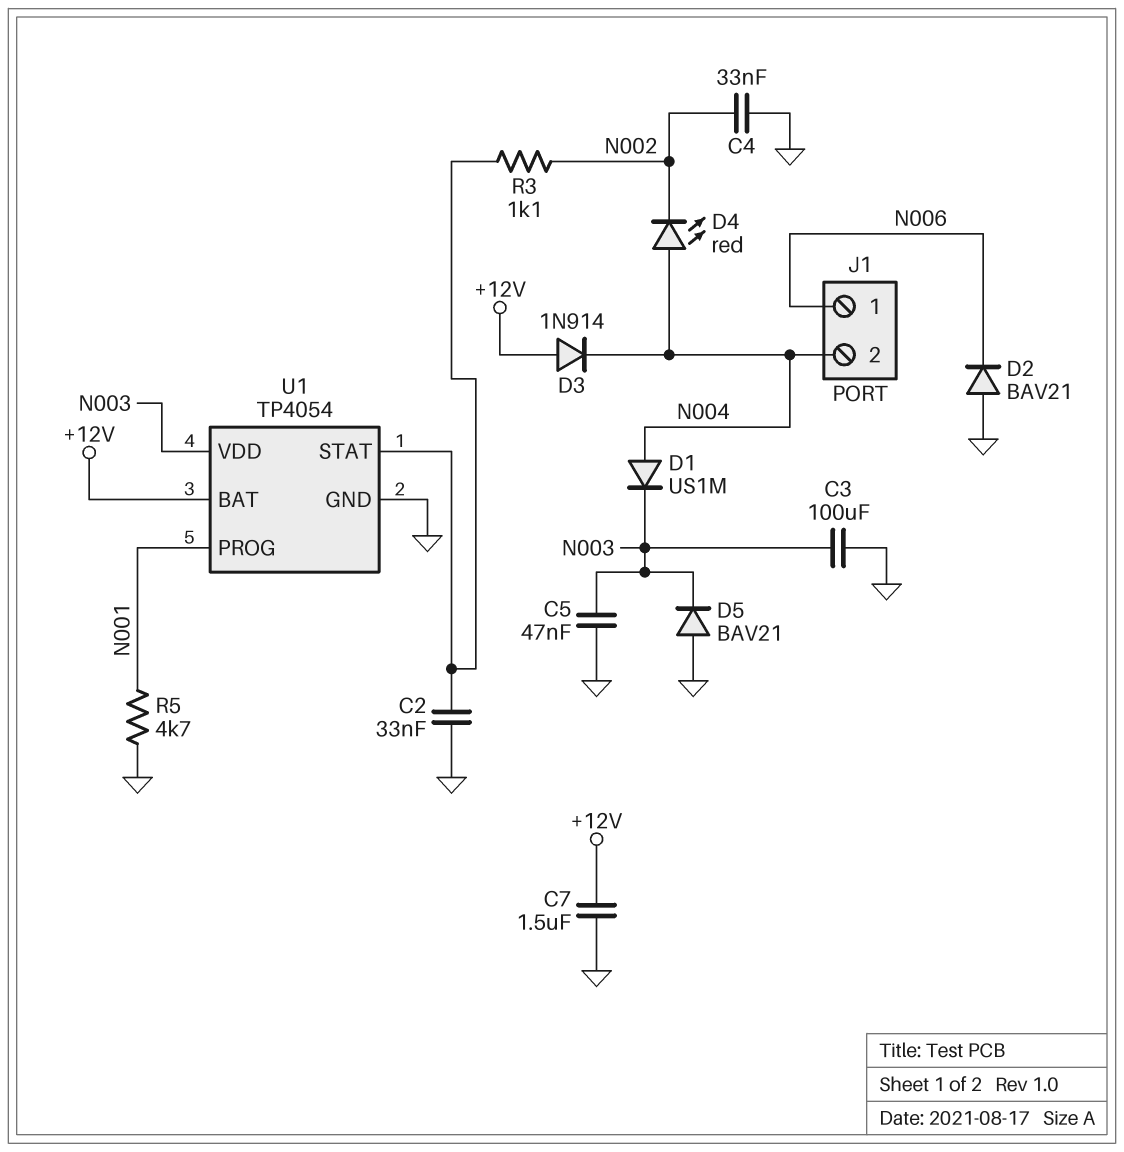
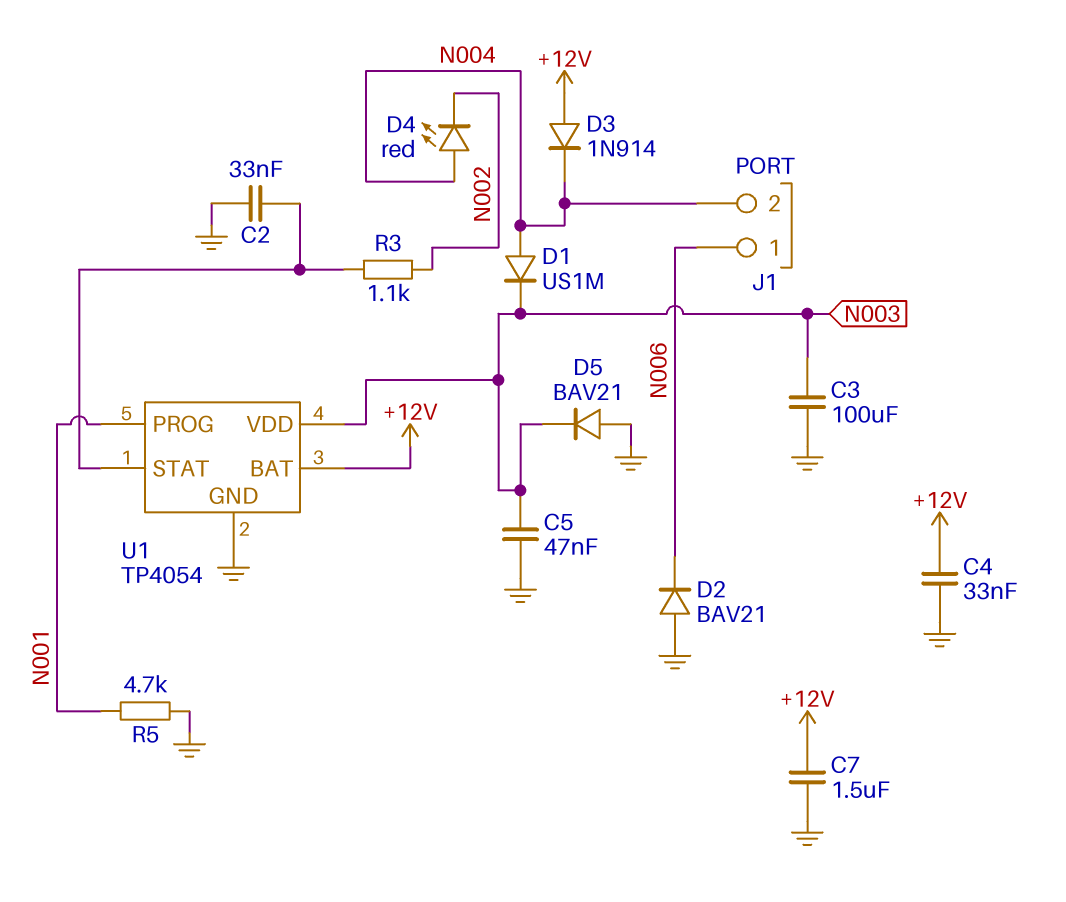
C4: 33nF (GND, N002) -> 33nF (+12V, GND)

